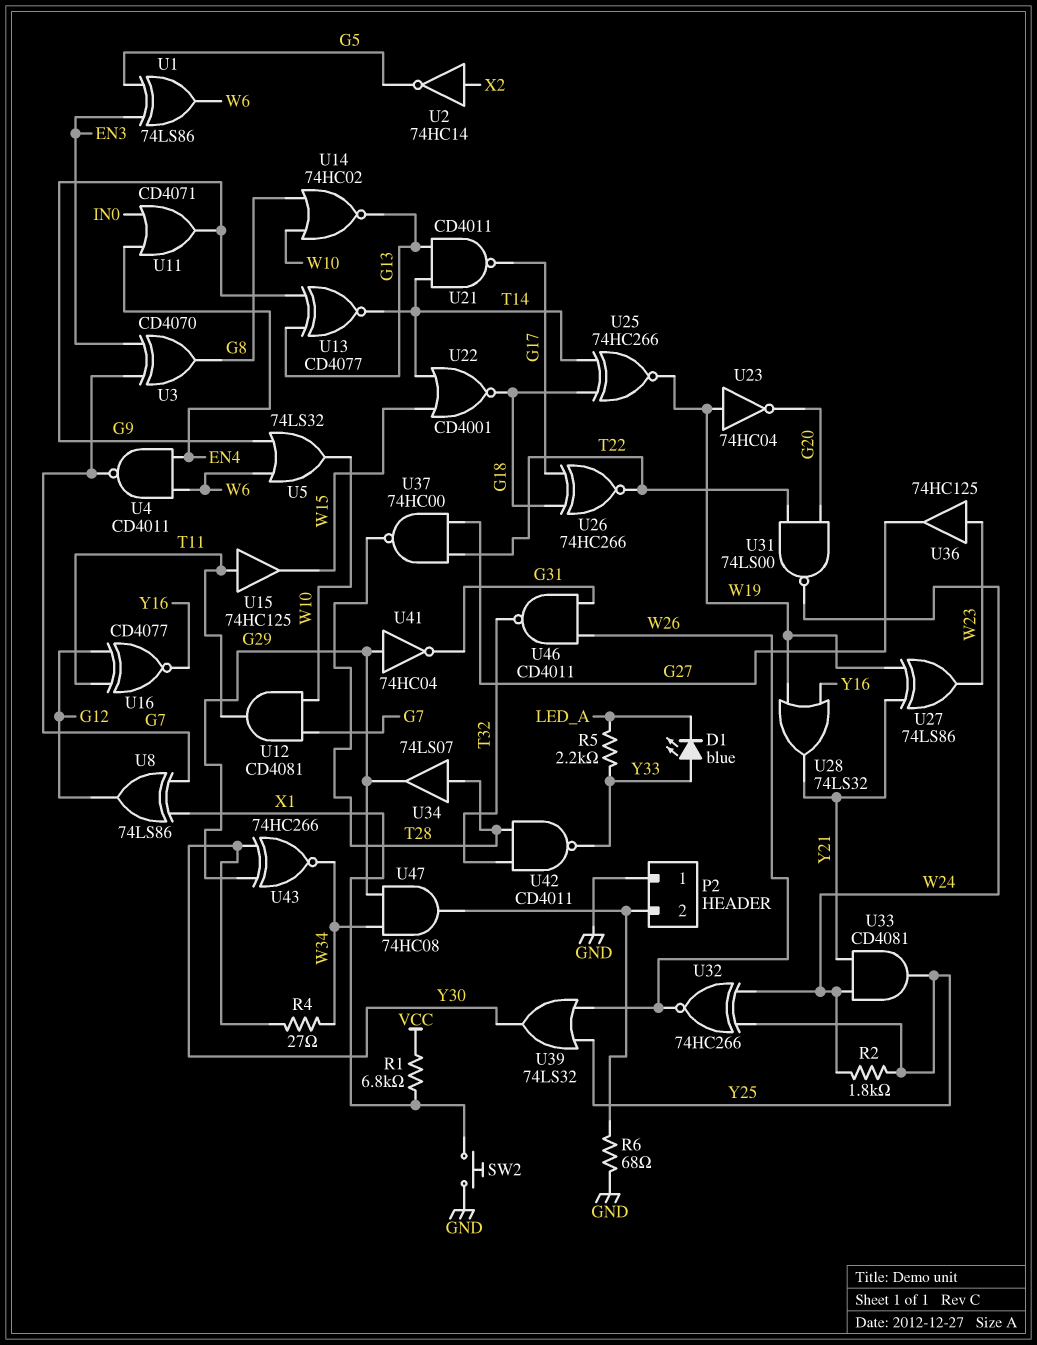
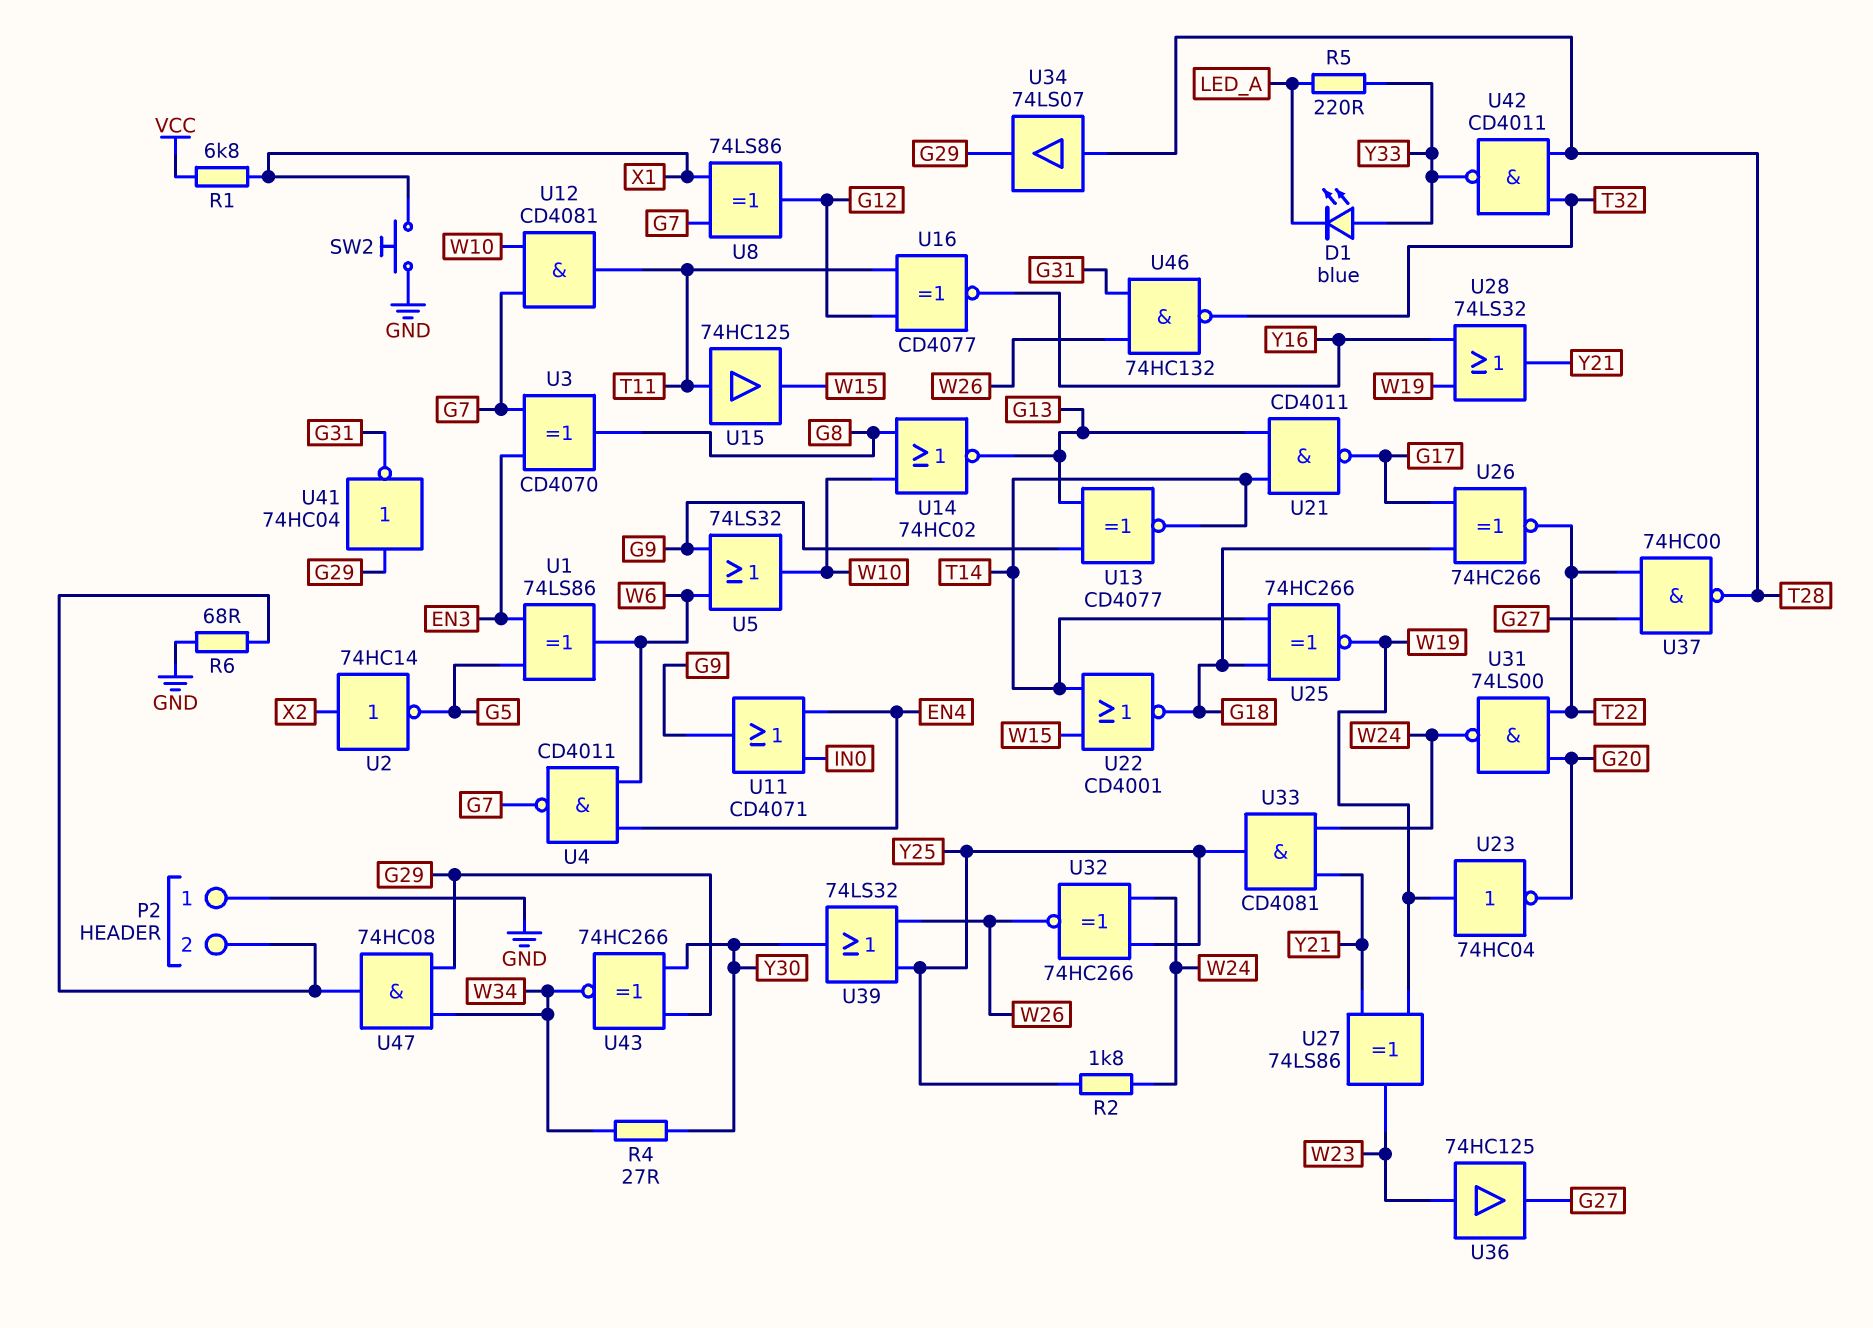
R5: 2.2k (LED_A, Y33) -> 220 (LED_A, Y33)
U46: NAND CD4011 (in G31, in W26, out T32) -> NAND 74HC132 (in G31, in W26, out T32)

